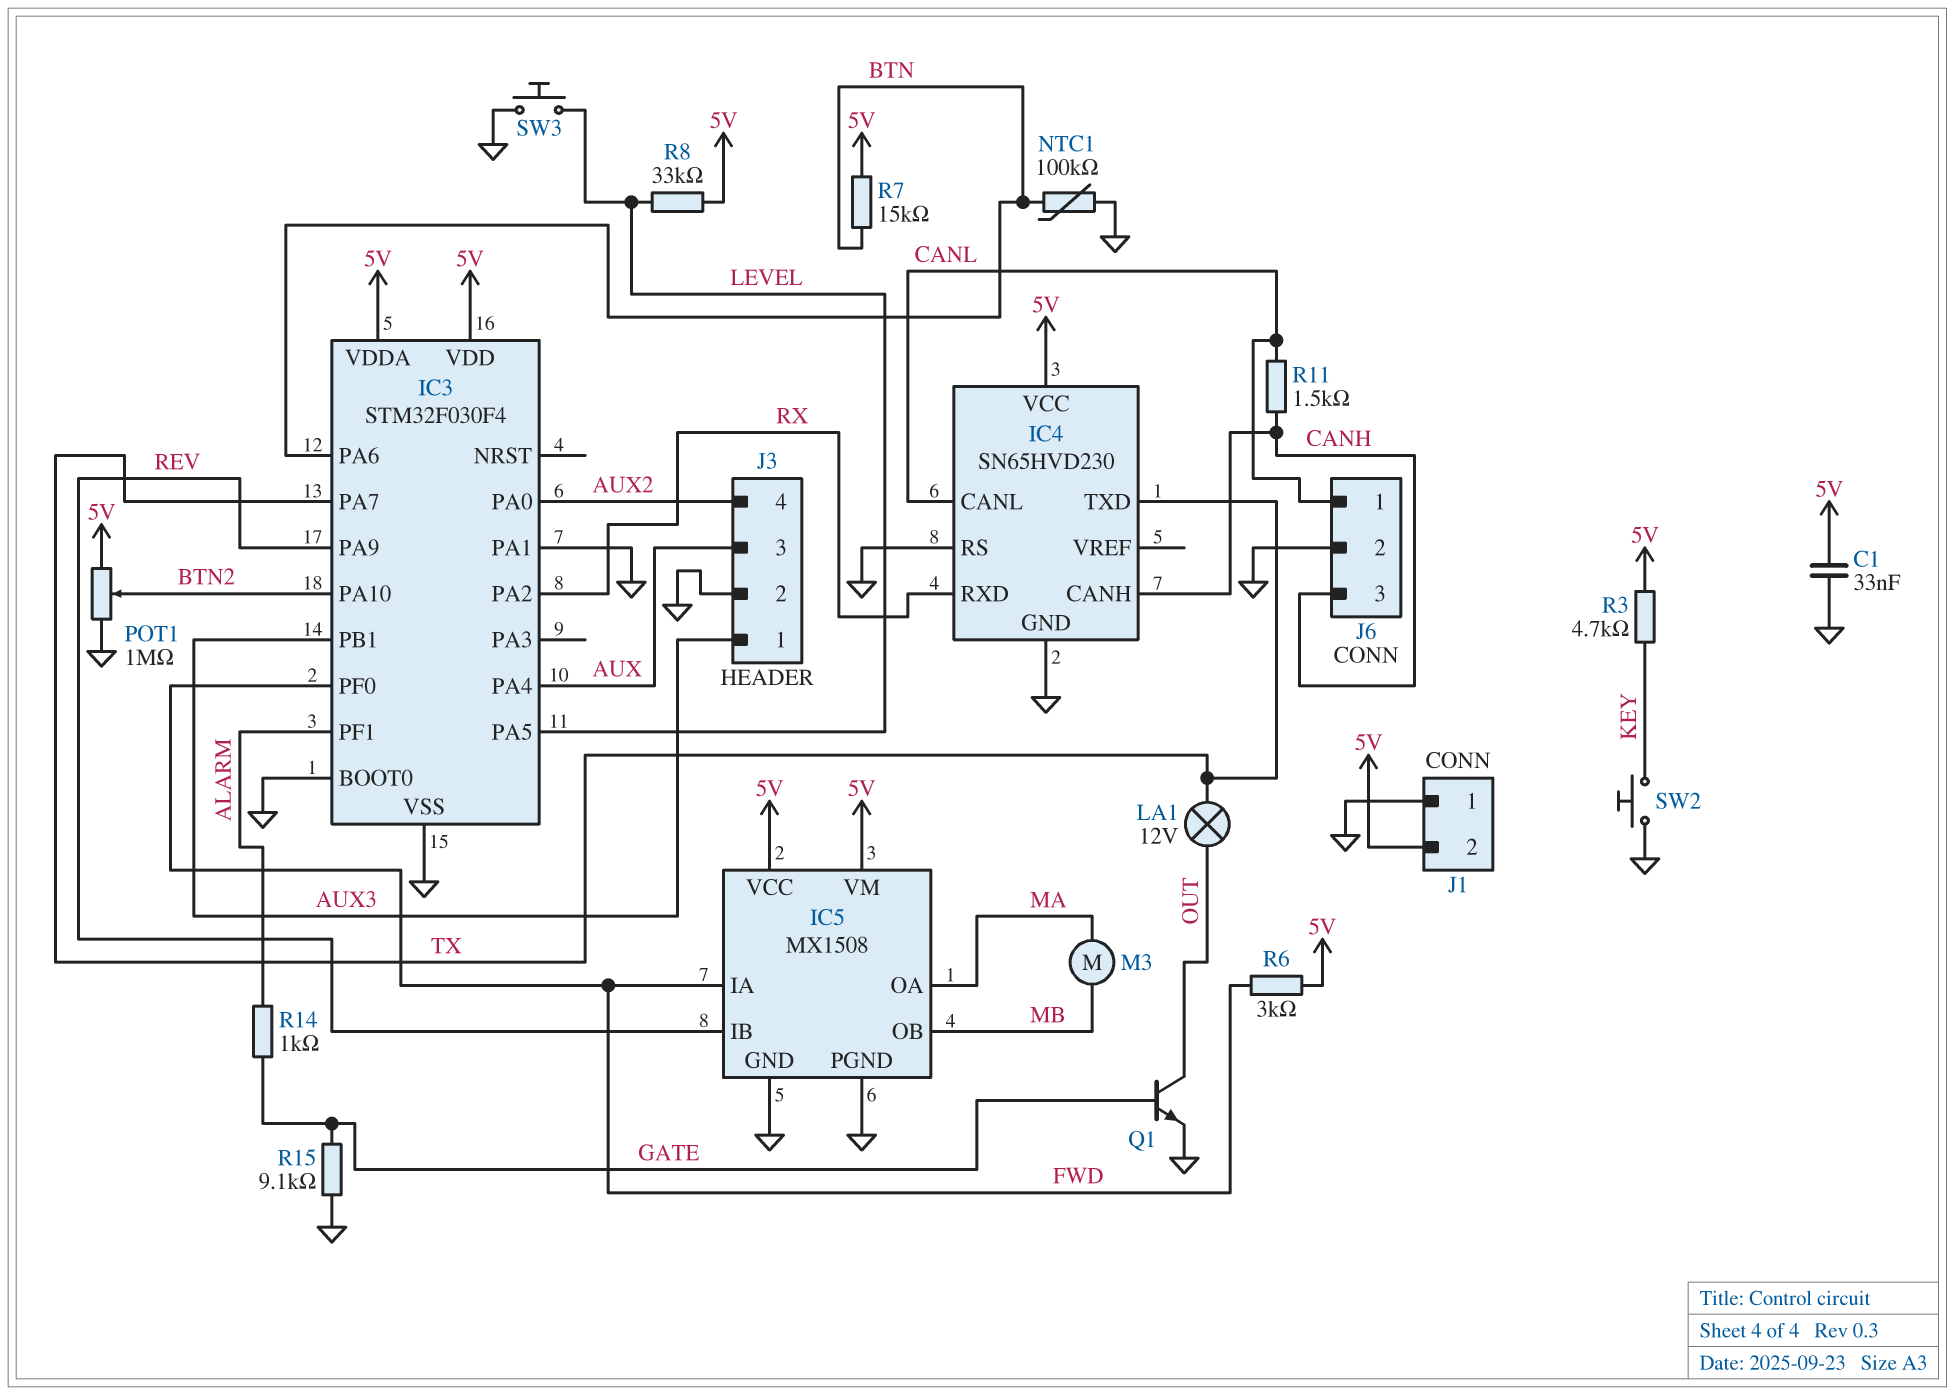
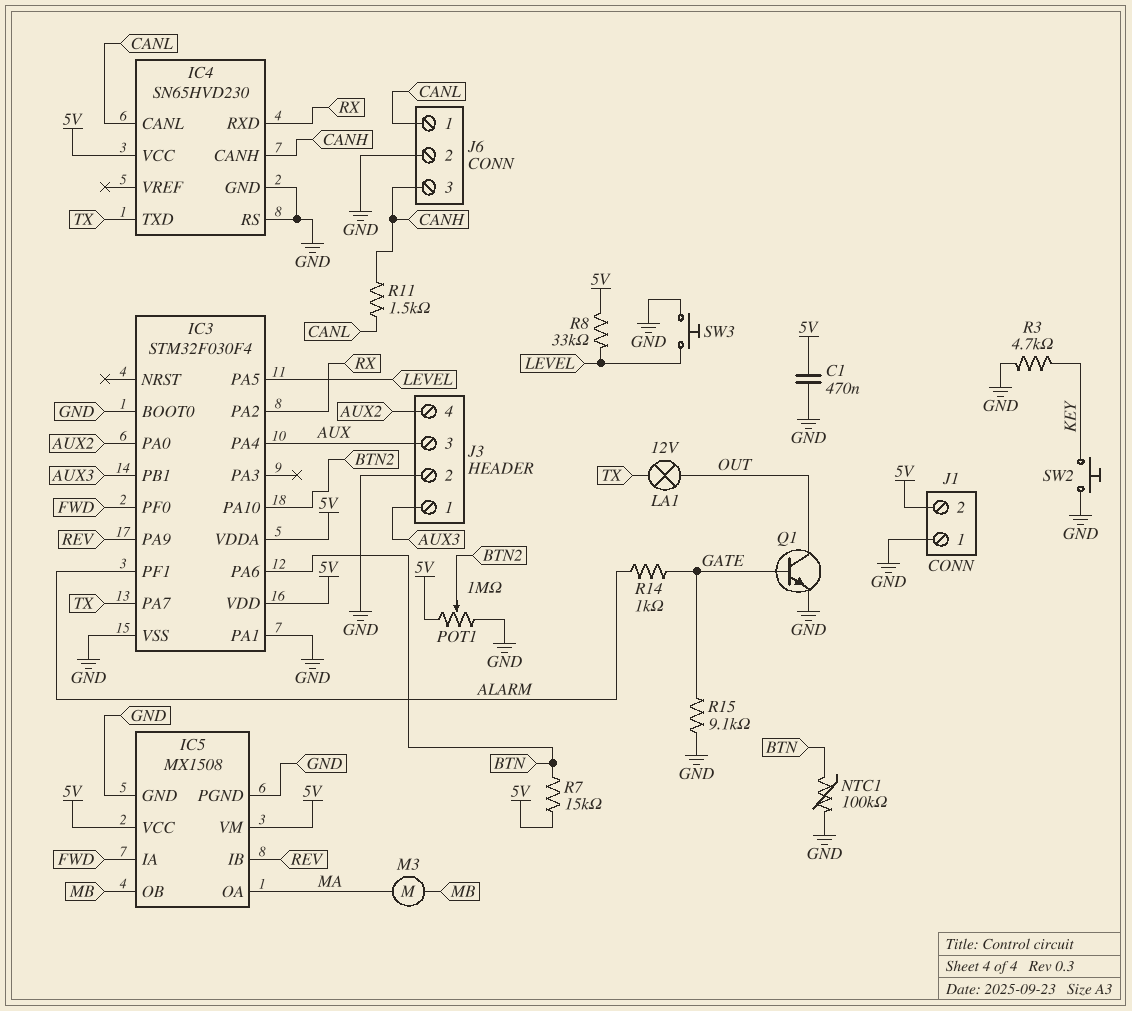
C1: 33nF (5V, GND) -> 470nF (5V, GND)
R3: 4.7k (5V, KEY) -> 4.7k (GND, KEY)
R6: 3k (5V, FWD) -> none

